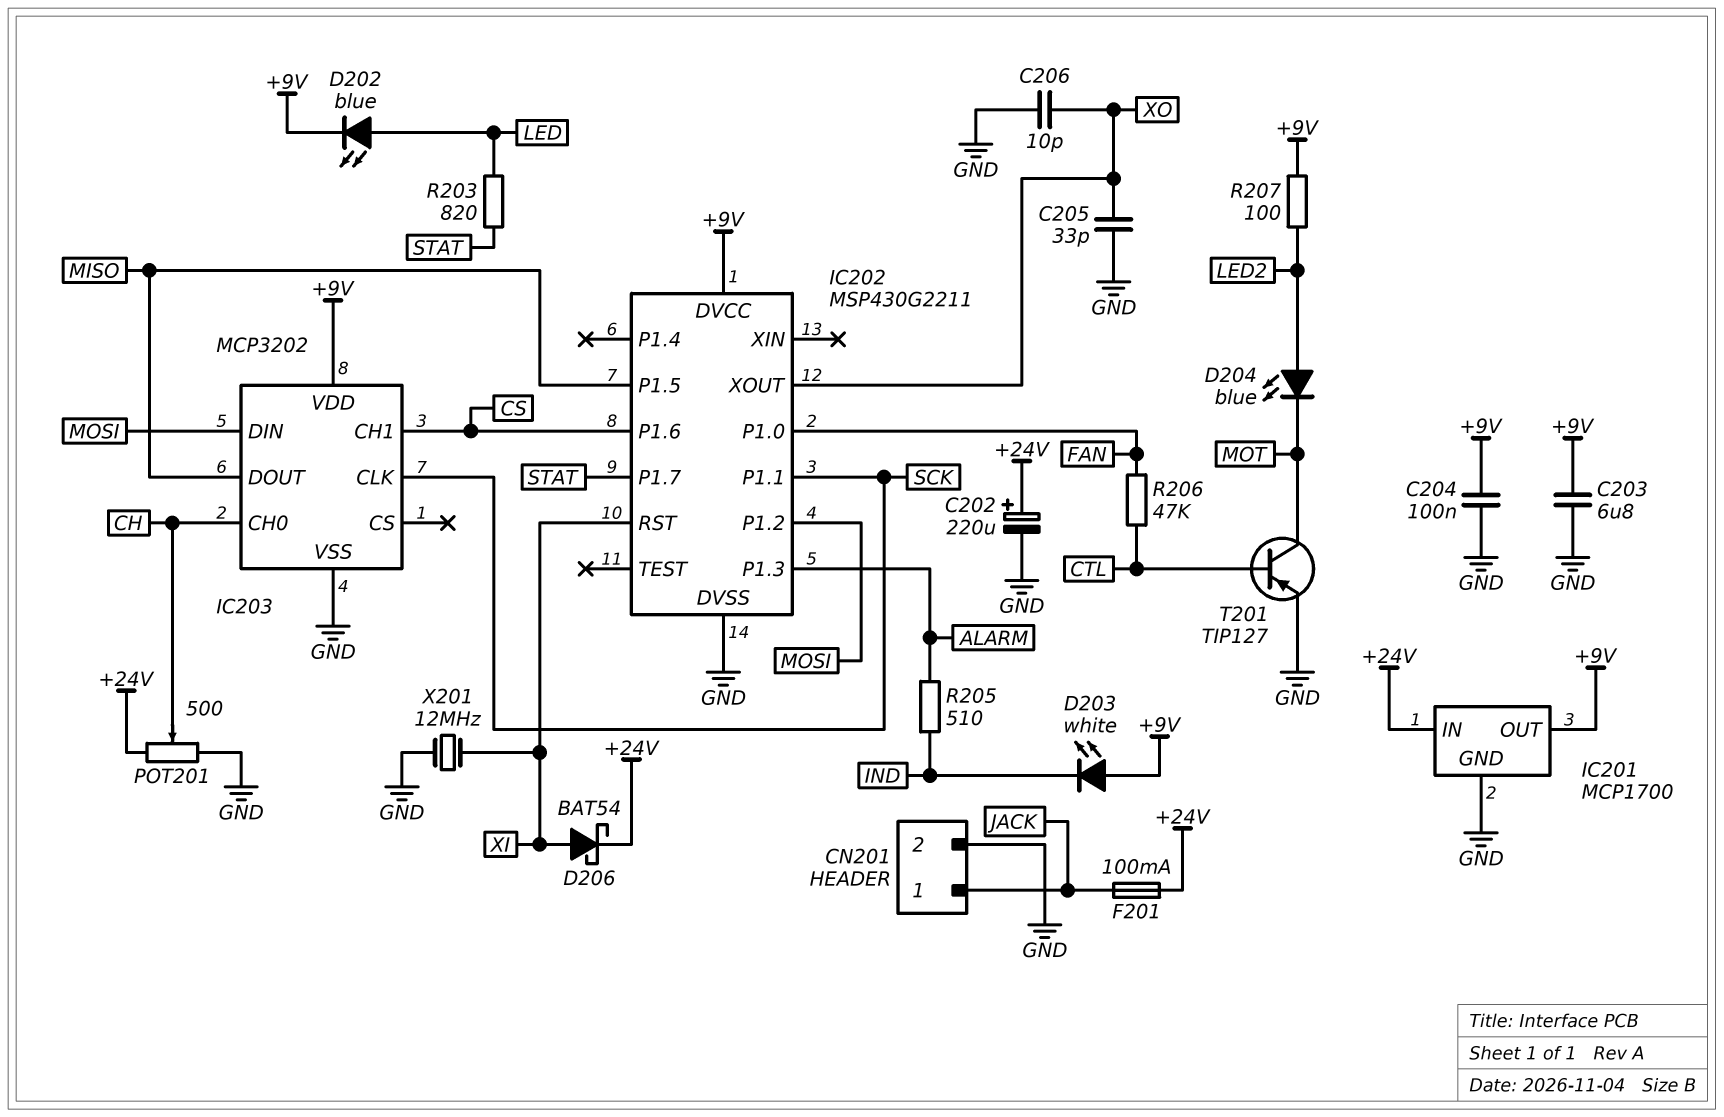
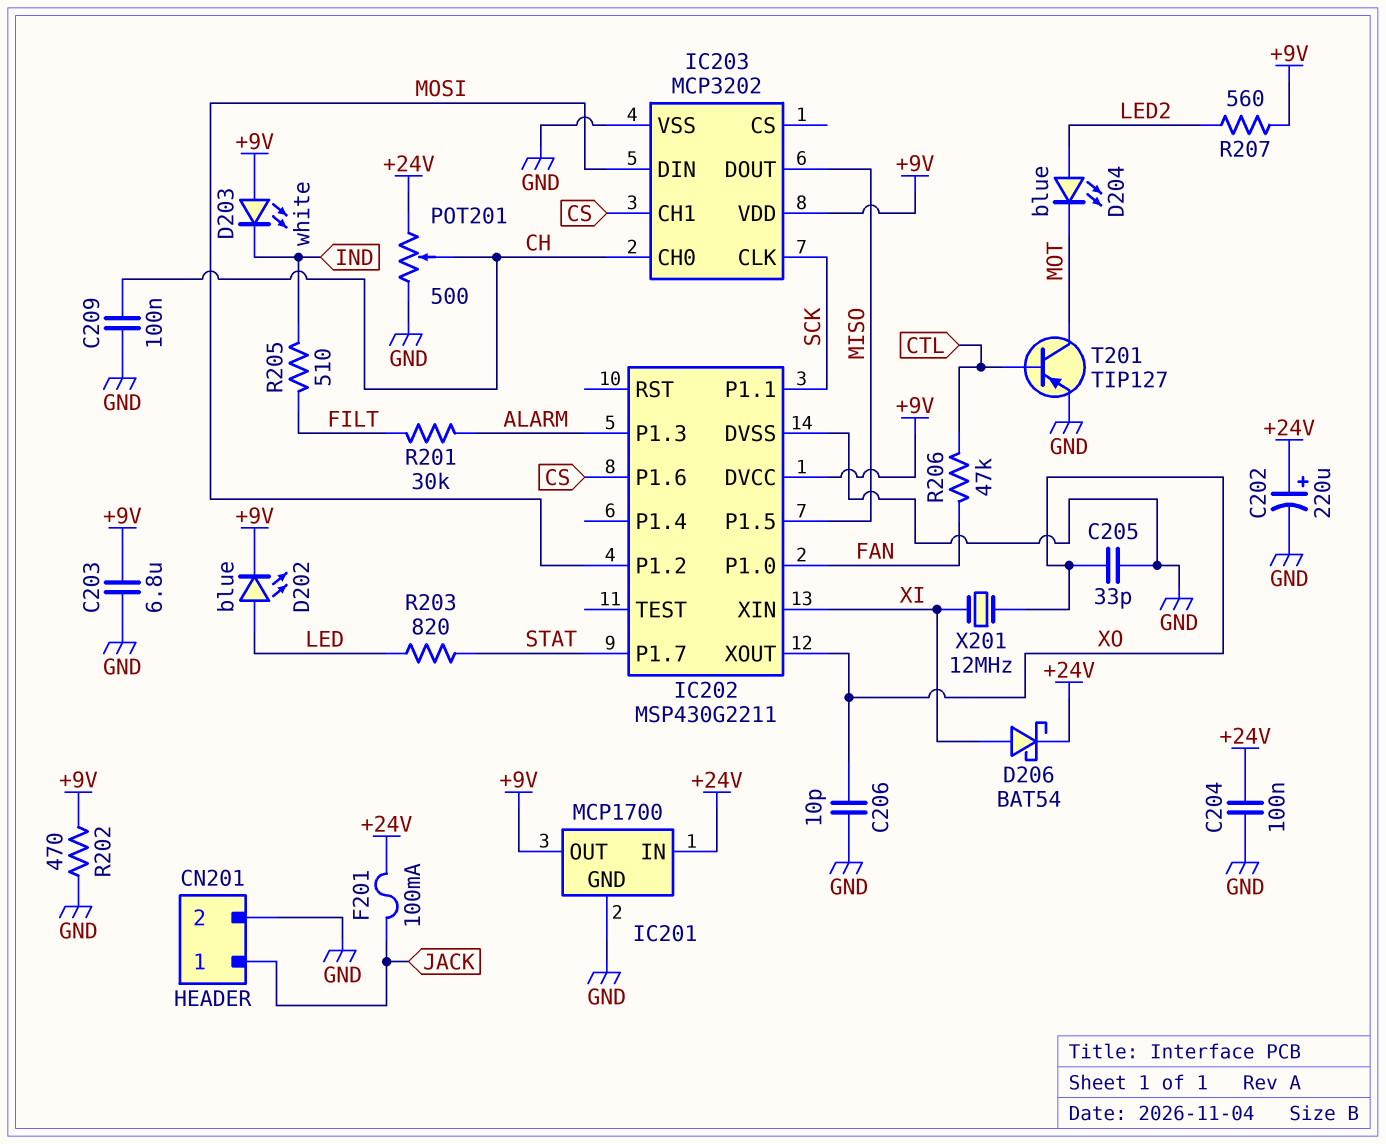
C204: 100nF (+9V, GND) -> 100nF (+24V, GND)
C209: none -> 100nF (CH, GND)
IC202 pin RST: XI -> none
IC202 pin XIN: none -> XI
R201: none -> 30k (ALARM, FILT)
R202: none -> 470 (+9V, GND)
R205: 510 (ALARM, IND) -> 510 (FILT, IND)
R207: 100 (+9V, LED2) -> 560 (+9V, LED2)
X201: 12MHz (GND, XI) -> 12MHz (XI, XO)

